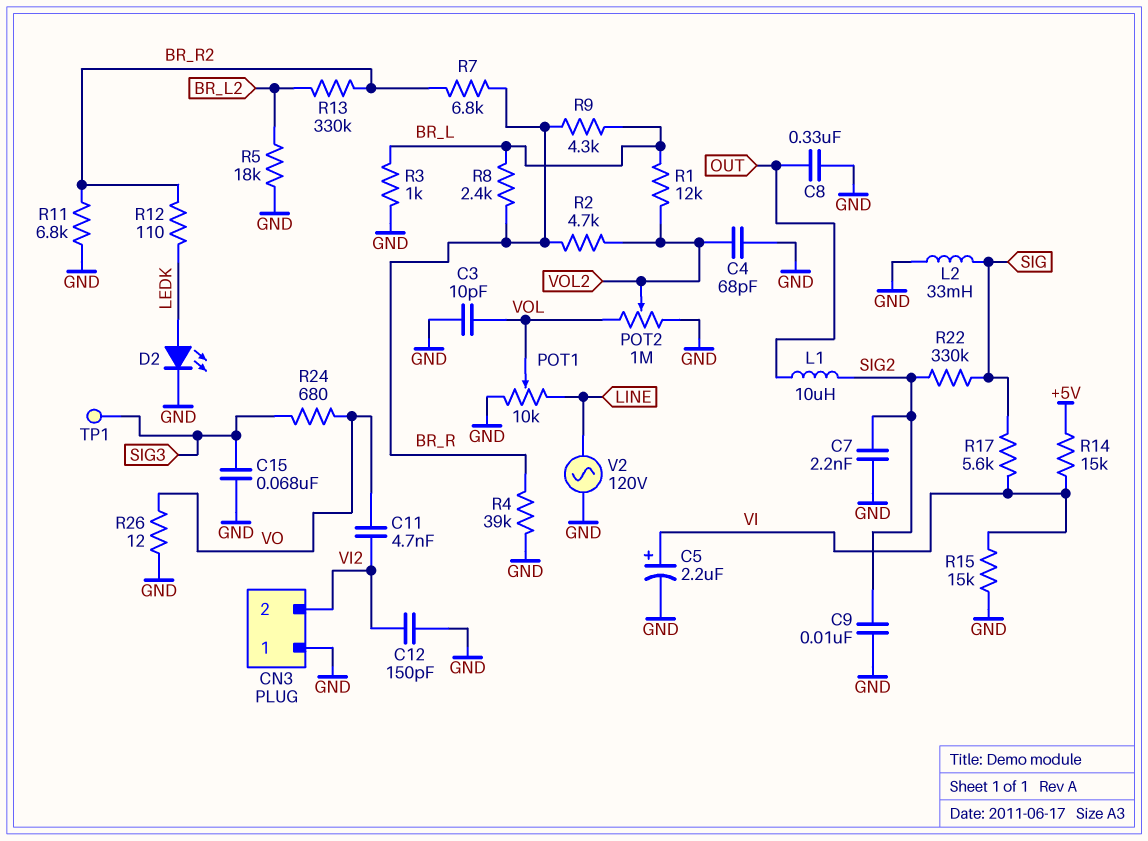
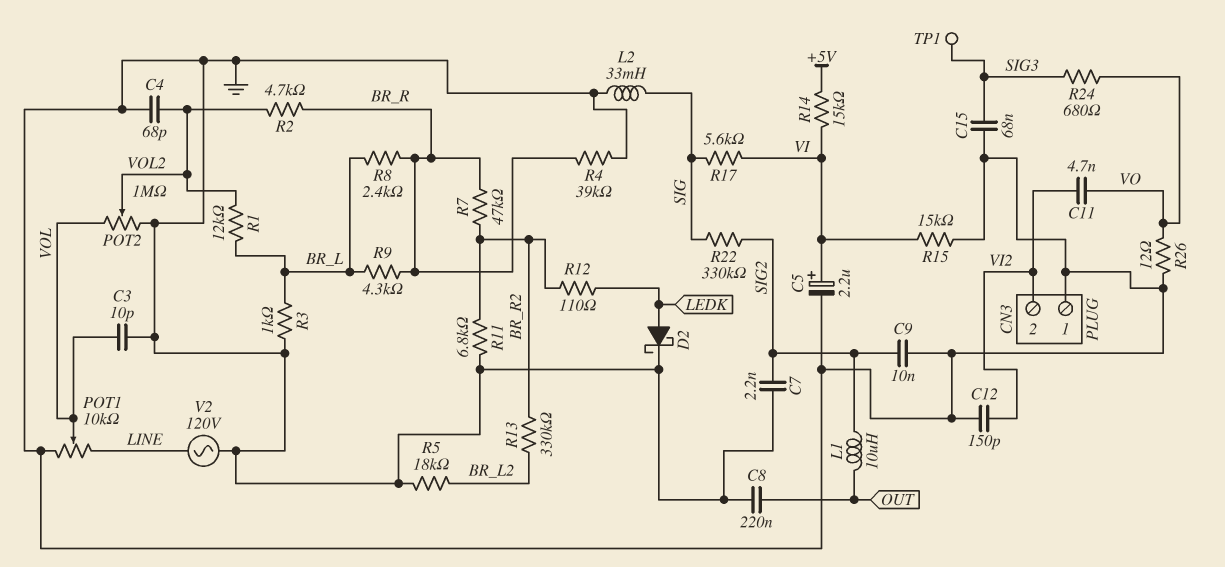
C8: 330nF (GND, OUT) -> 220nF (GND, OUT)
D2: LED (A LEDK, K GND) -> schottky (A LEDK, K GND)
R7: 6.8k (BR_R, BR_R2) -> 47k (BR_R, BR_R2)

